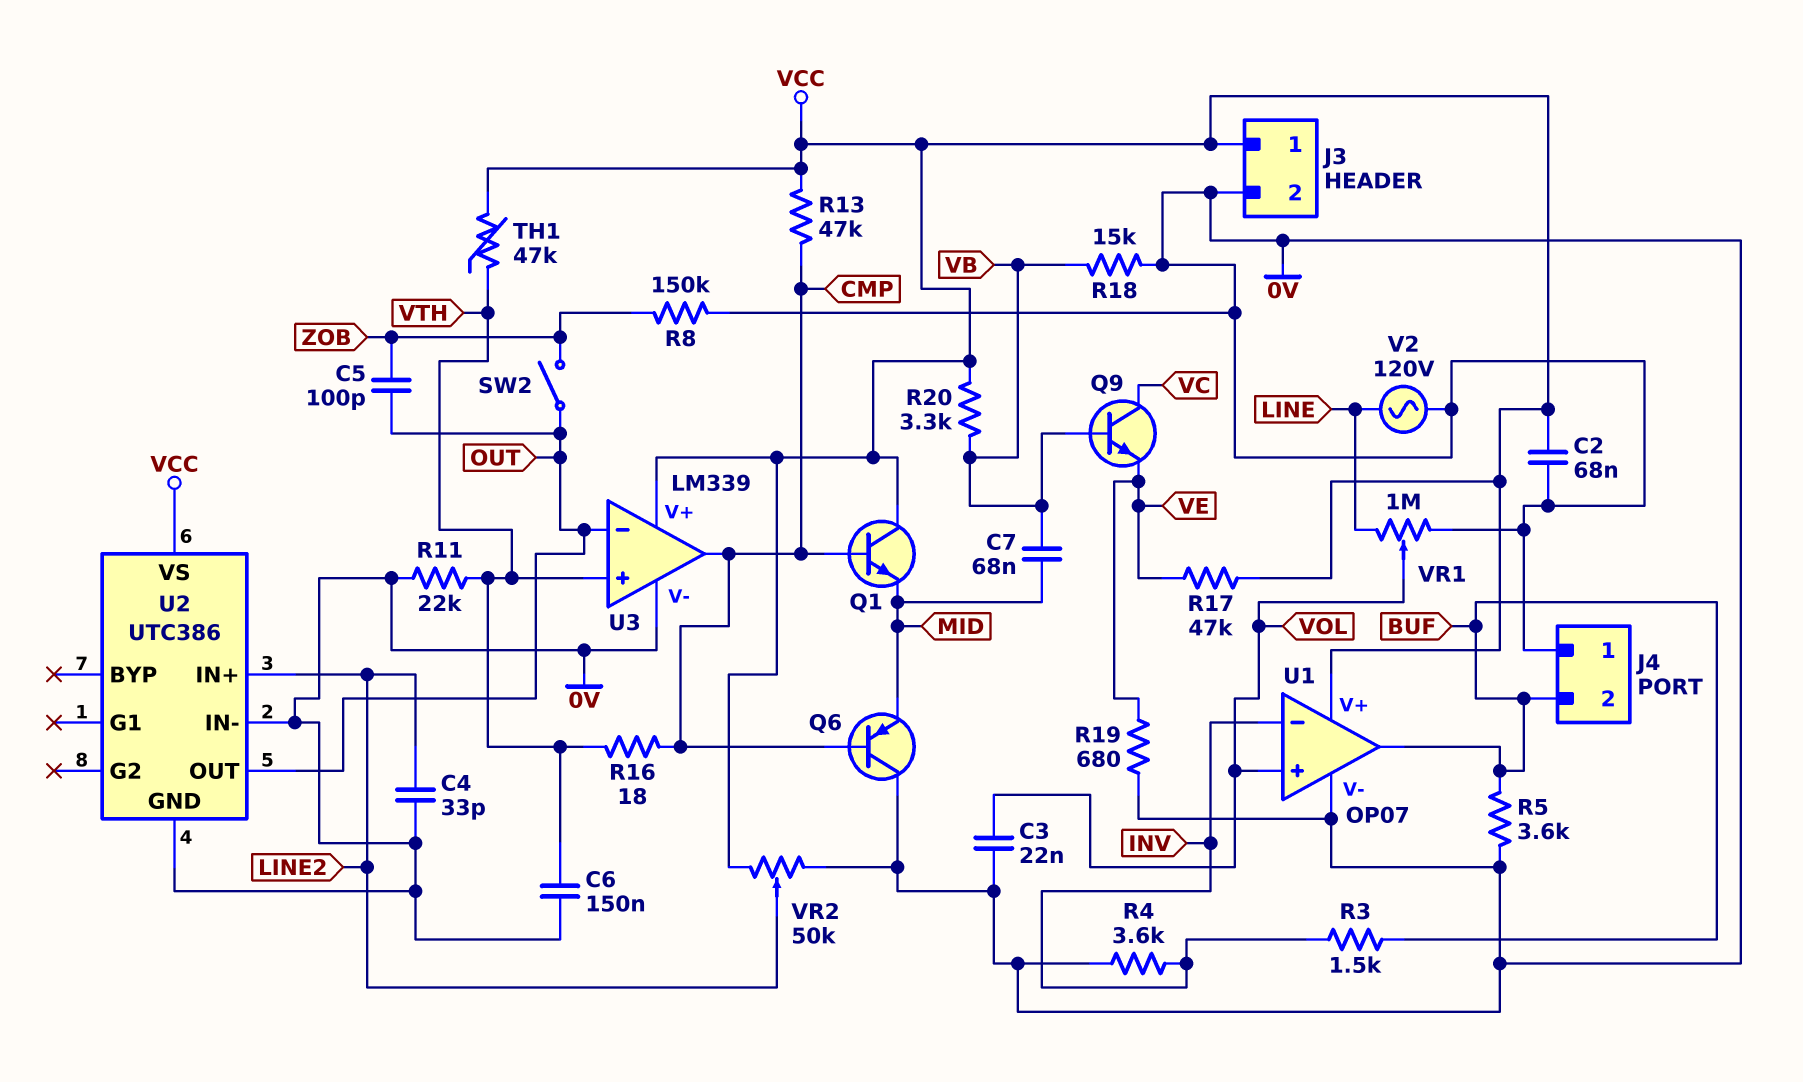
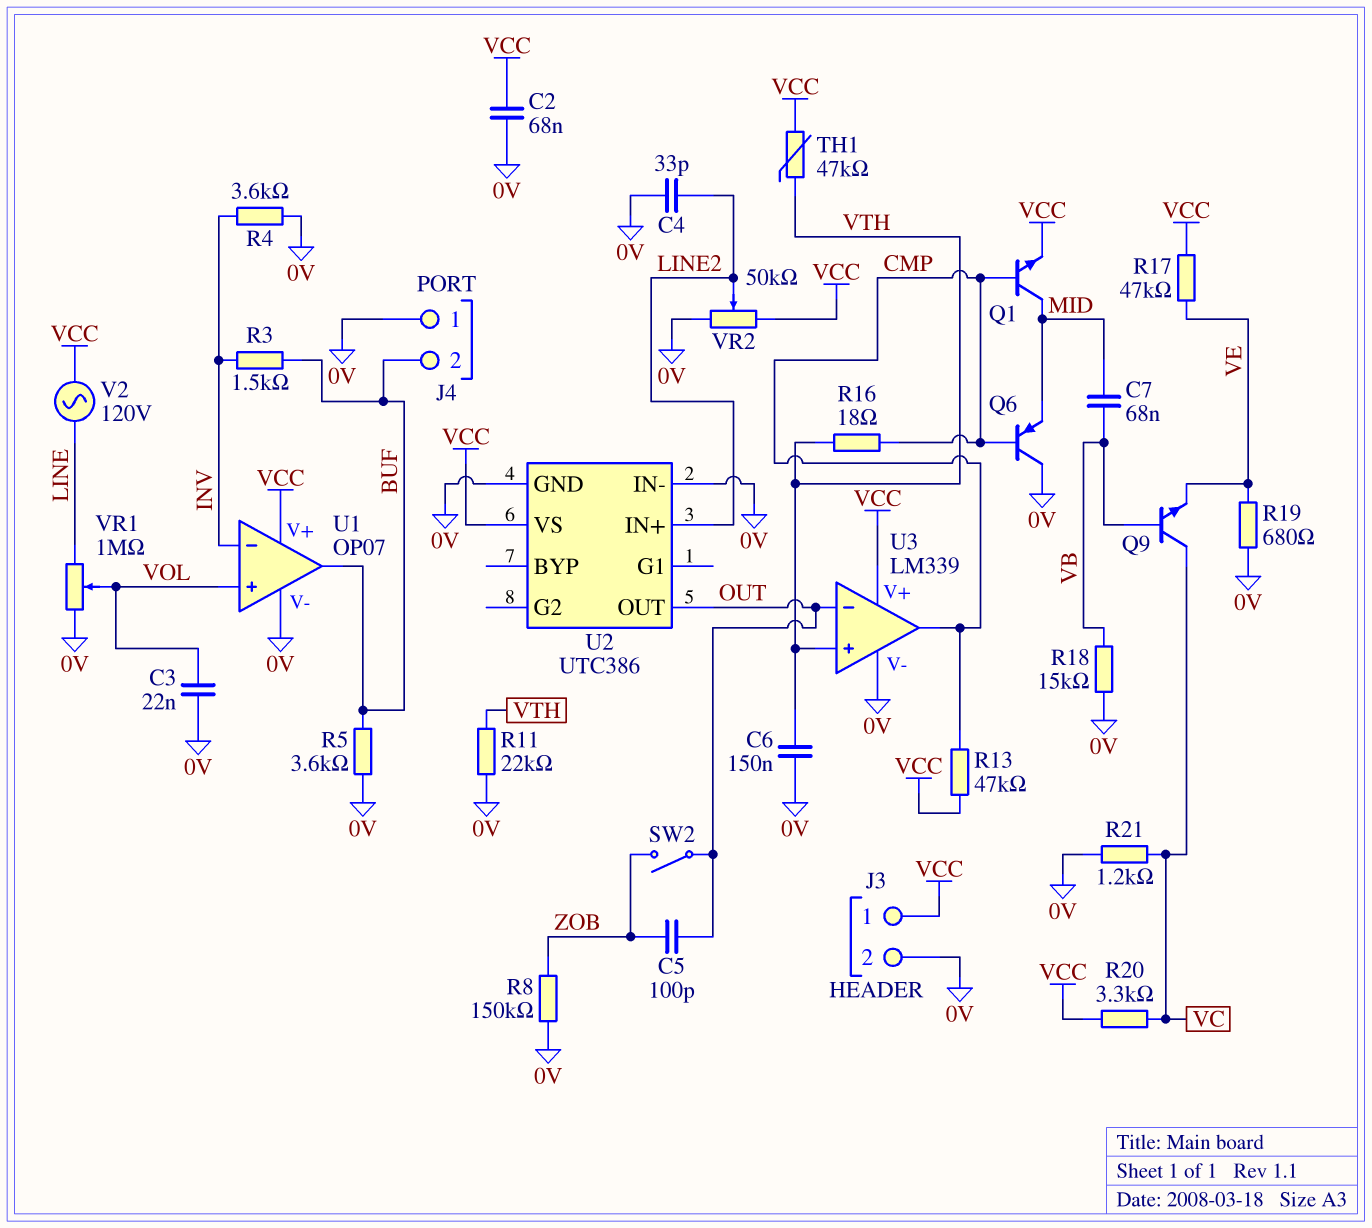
Q1: NPN (B CMP, C VCC, E MID) -> NPN (B CMP, C MID, E VCC)
R20: 3.3k (VB, VCC) -> 3.3k (VC, VCC)
R21: none -> 1.2k (0V, VC)
V2: AC 120V (0V, LINE) -> AC 120V (LINE, VCC)

